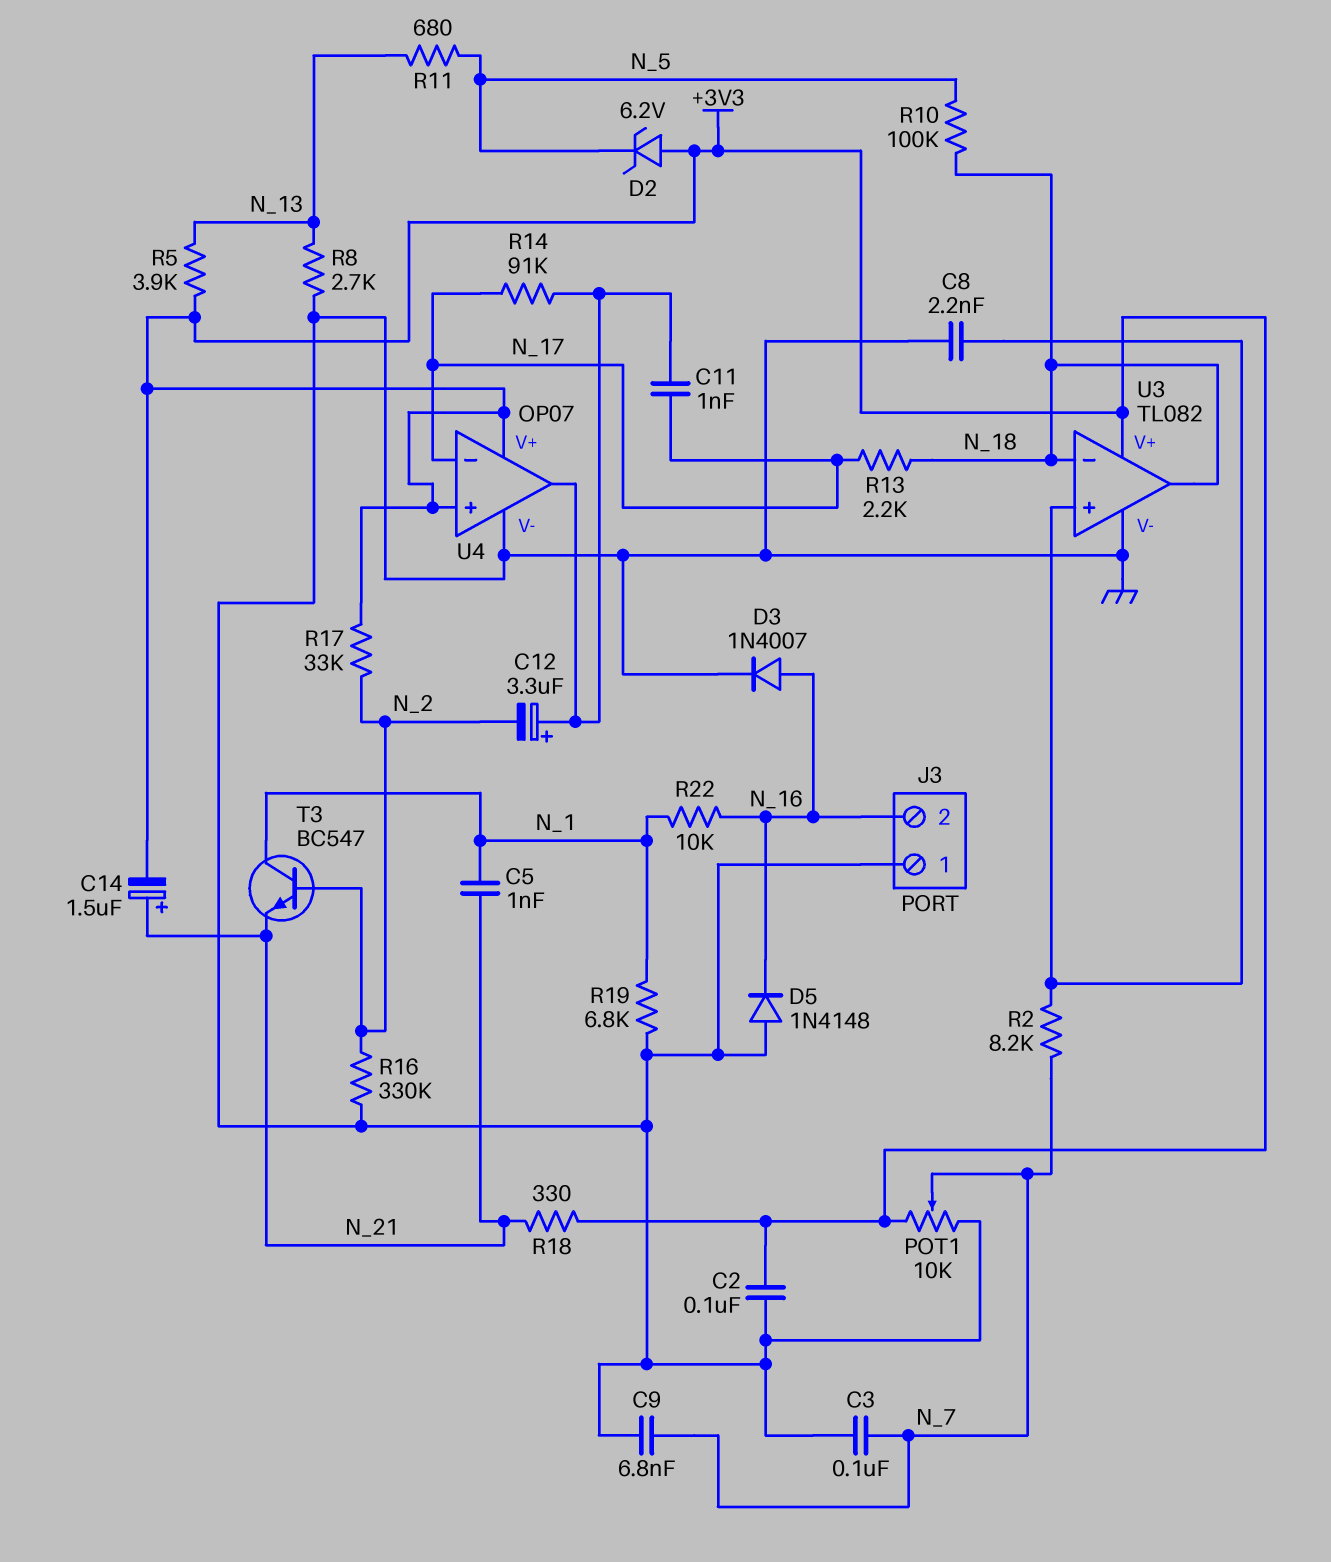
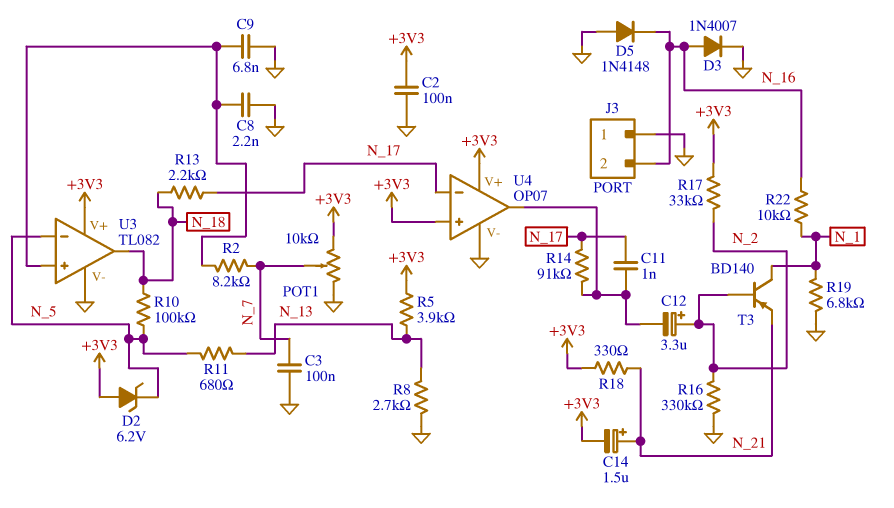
C5: 1nF (N_1, N_21) -> none
C9: 6.8nF (GND, N_7) -> 6.8nF (GND, U3/in+)
C12: 3.3uF (plus U4/out, minus N_2) -> 3.3uF (plus N_2, minus U4/out)
T3: NPN BC547 (B N_2, C N_1, E N_21) -> PNP BD140 (B N_2, C N_1, E N_21)
U3 pin in-: N_18 -> N_5

